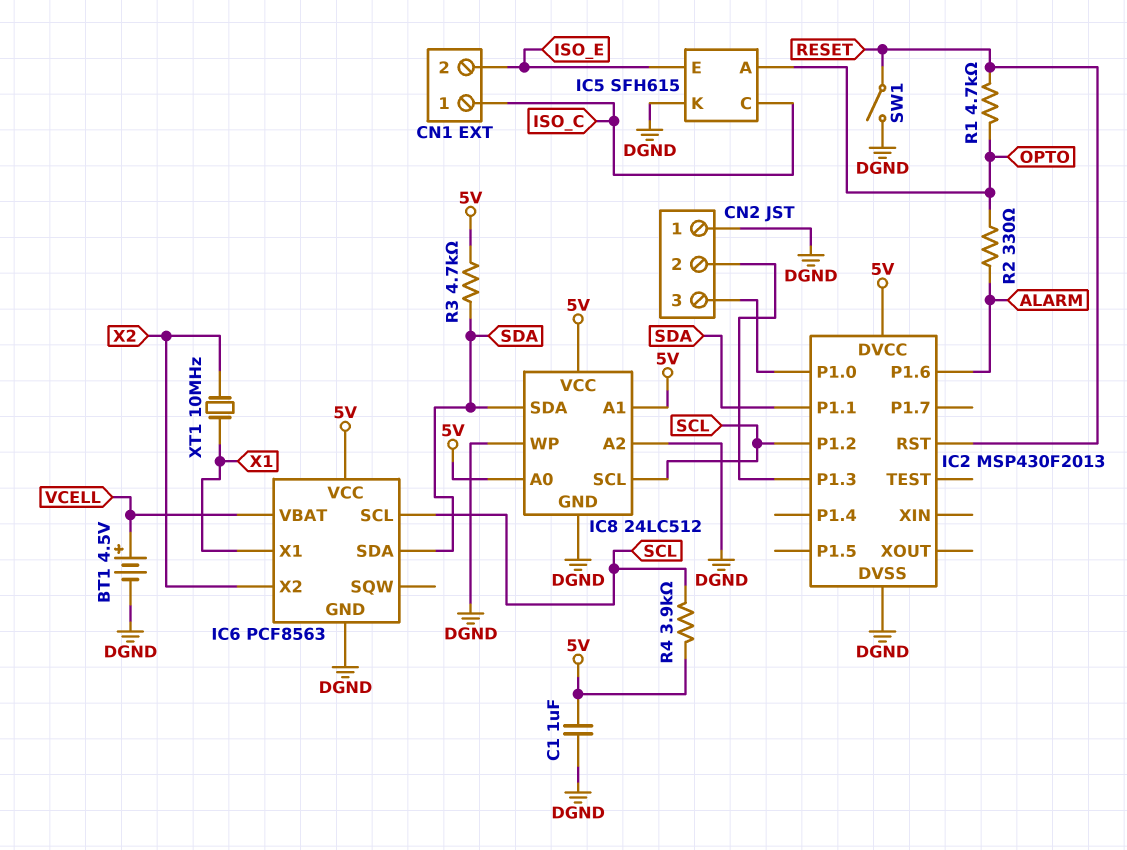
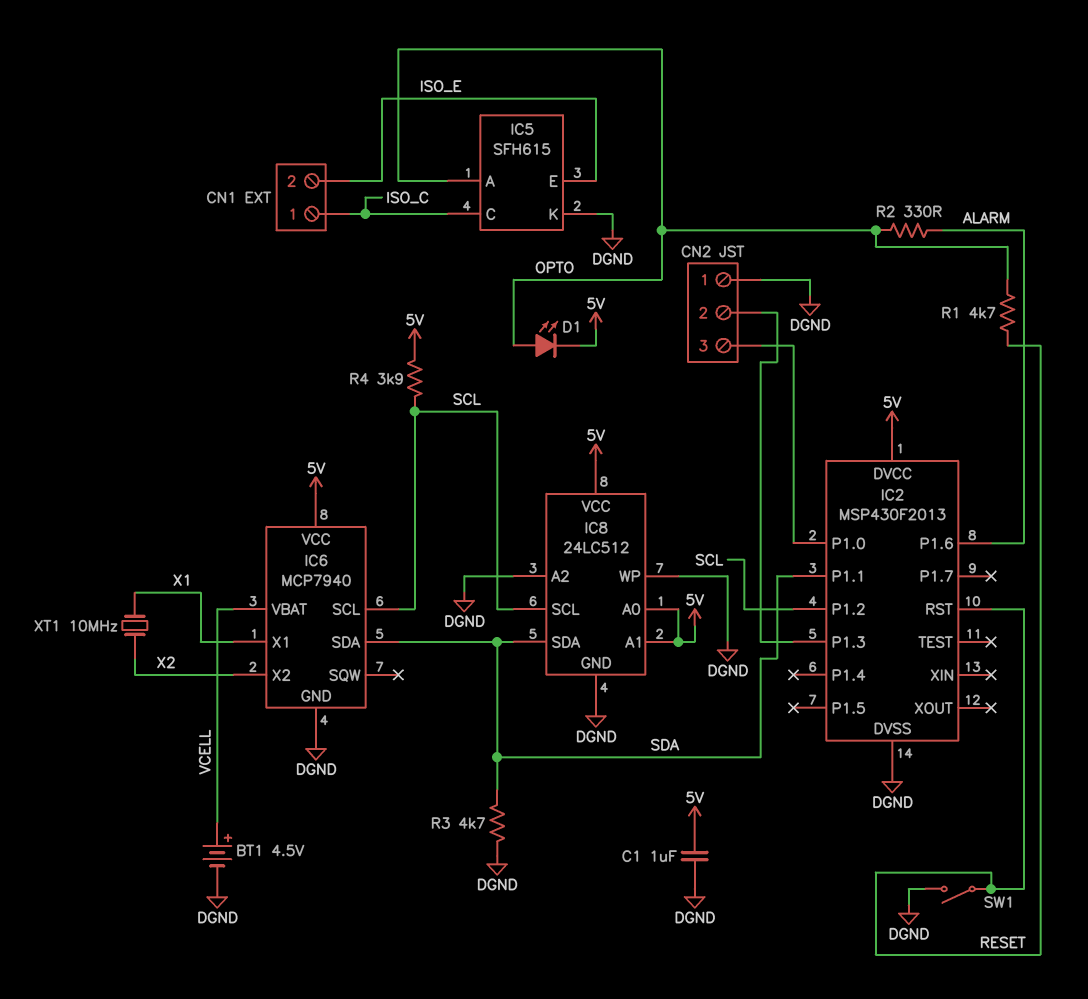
D1: none -> LED (A OPTO, K 5V)
IC6: PCF8563 -> MCP7940
R3: 4.7k (5V, SDA) -> 4.7k (DGND, SDA)

